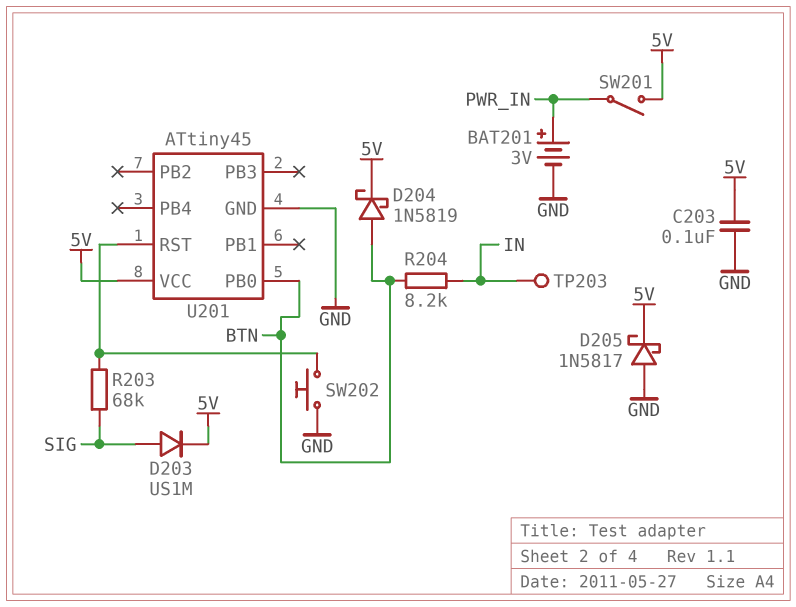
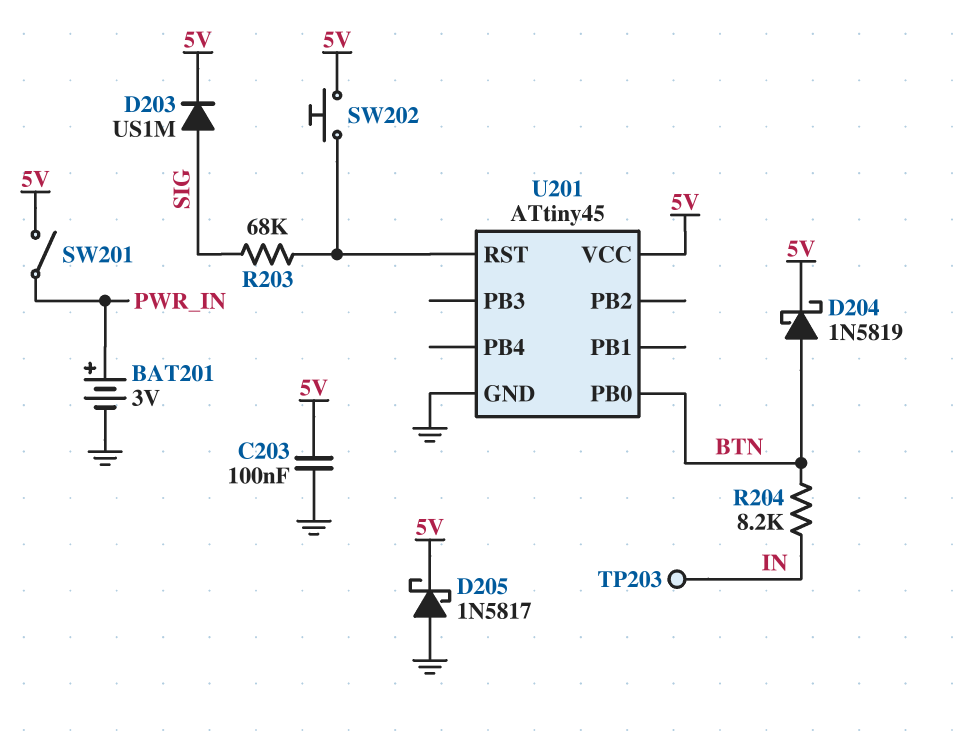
SW202: button (GND, U201/RST) -> button (5V, U201/RST)

